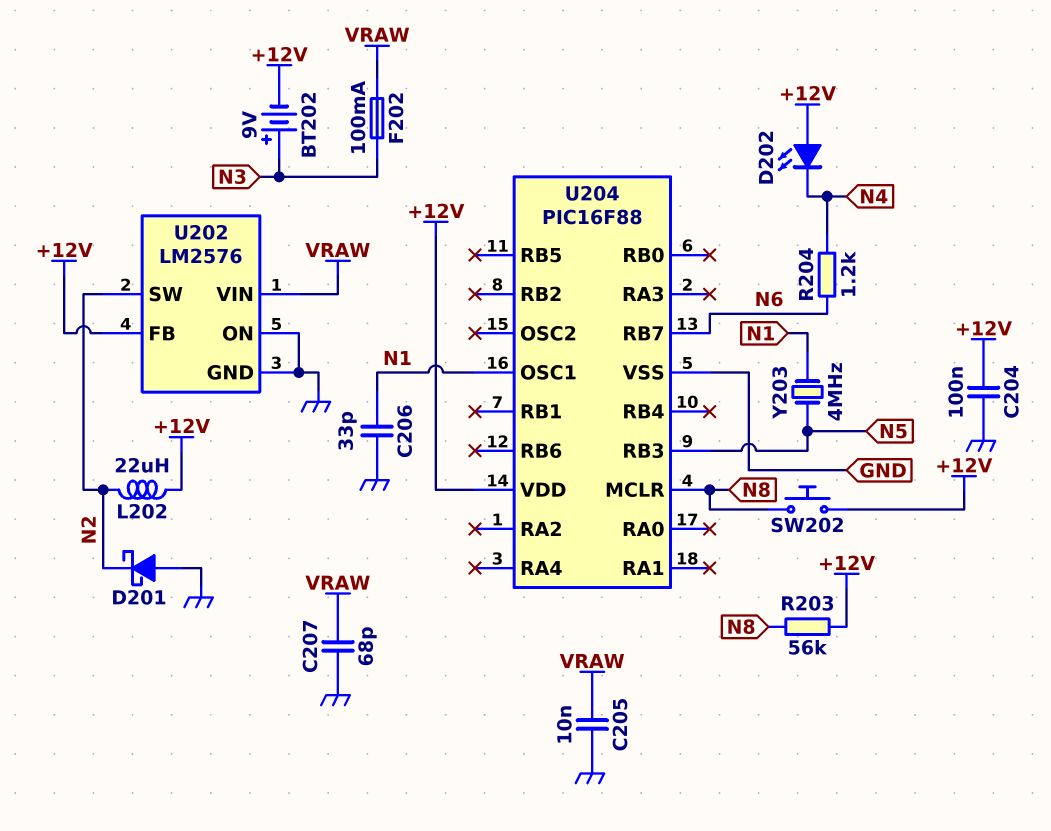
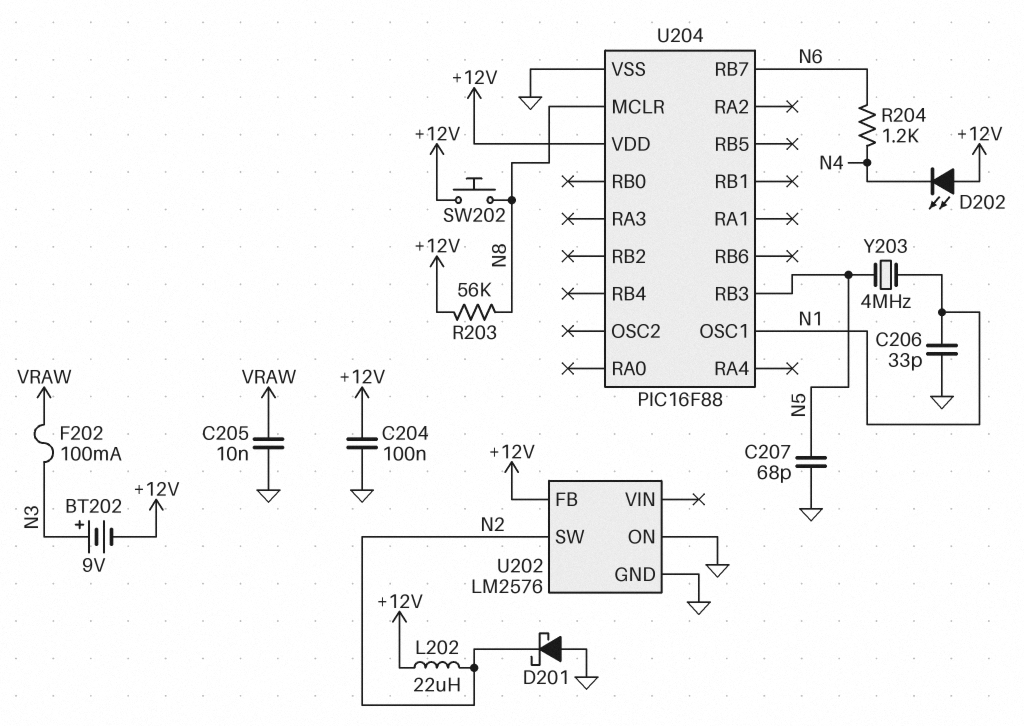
C207: 68pF (GND, VRAW) -> 68pF (GND, N5)
U202 pin VIN: VRAW -> none

